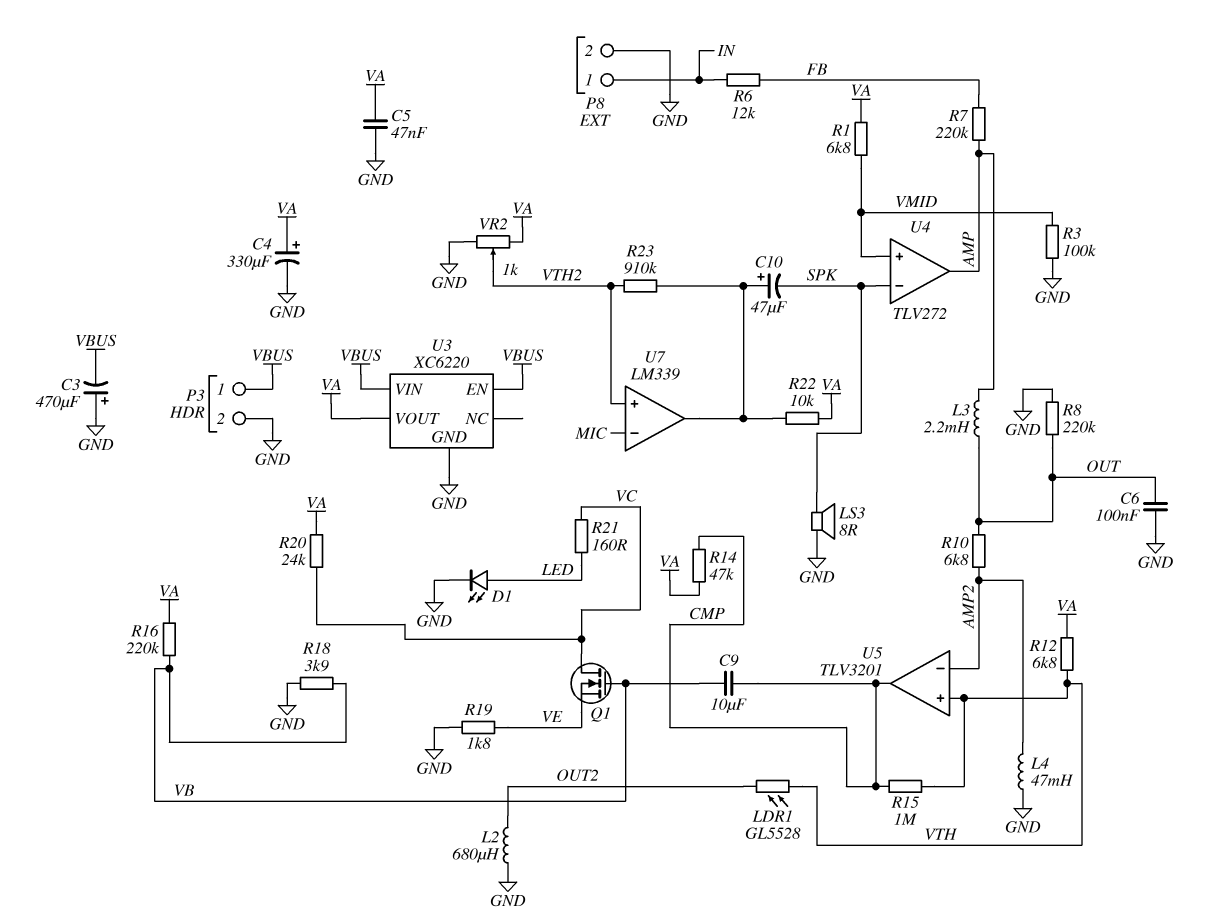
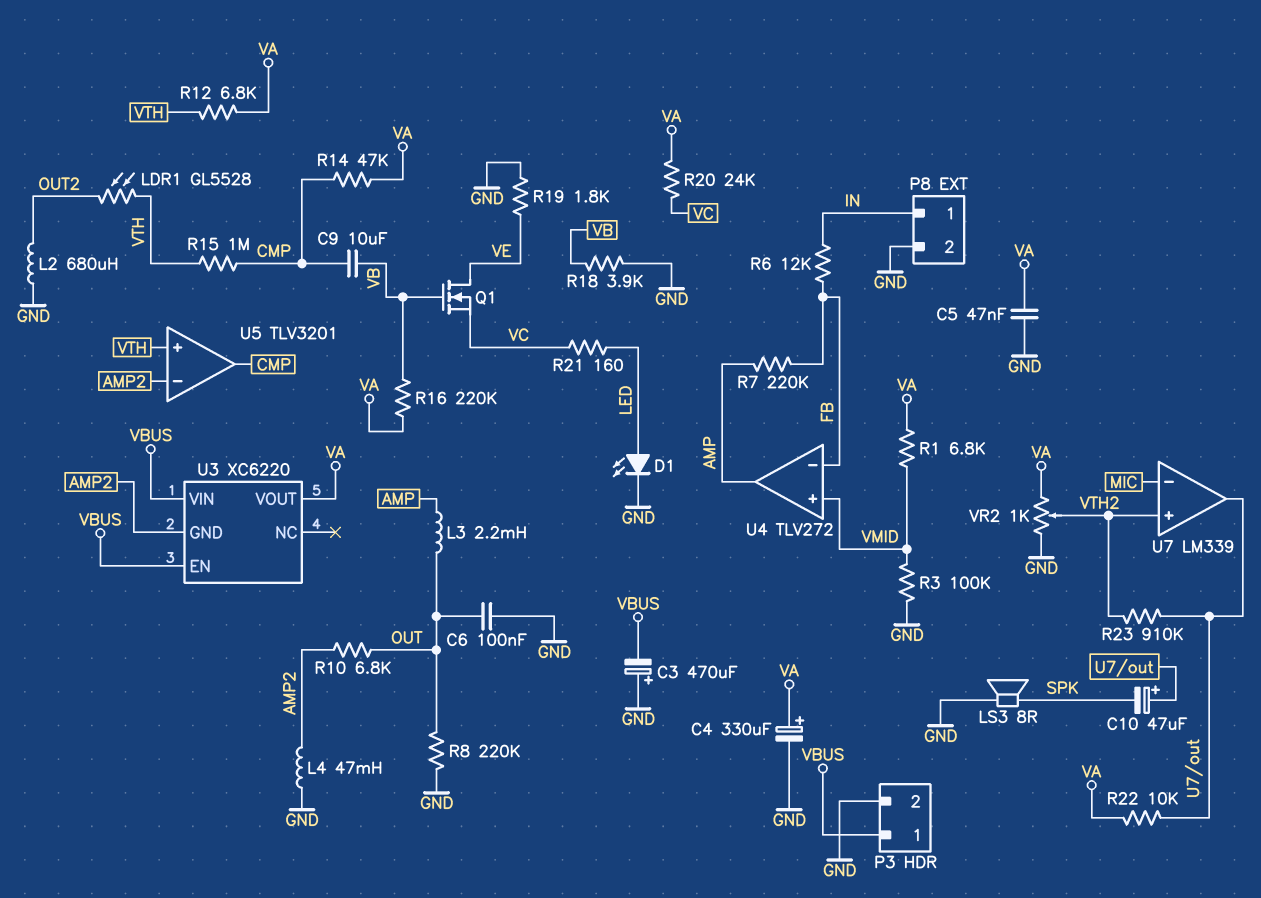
Q1: NMOS (G VB, D VC, S VE) -> NMOS (G VB, D VE, S VC)
U3 pin GND: GND -> AMP2
U4 pin in-: SPK -> FB

